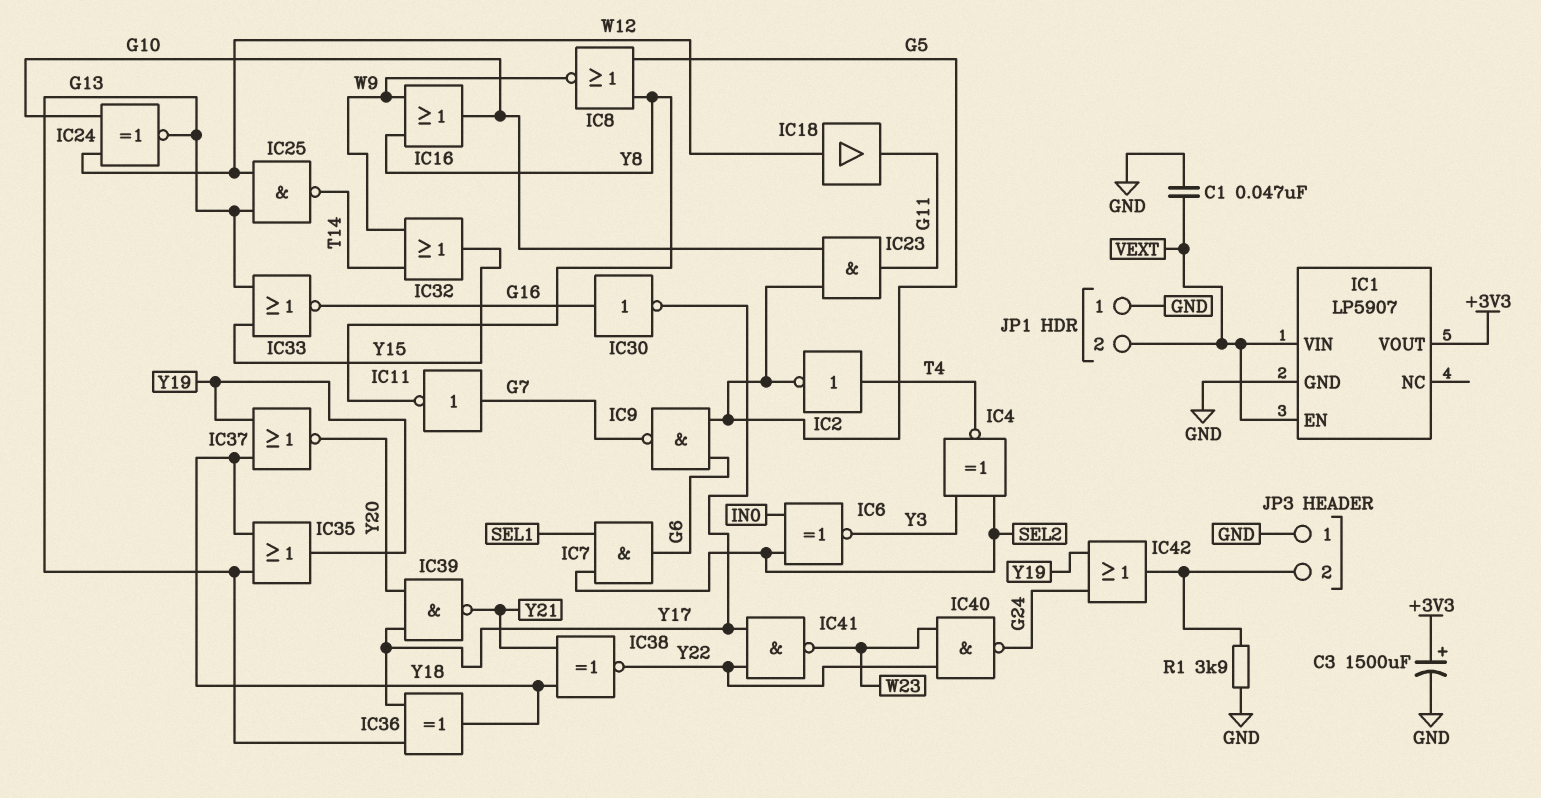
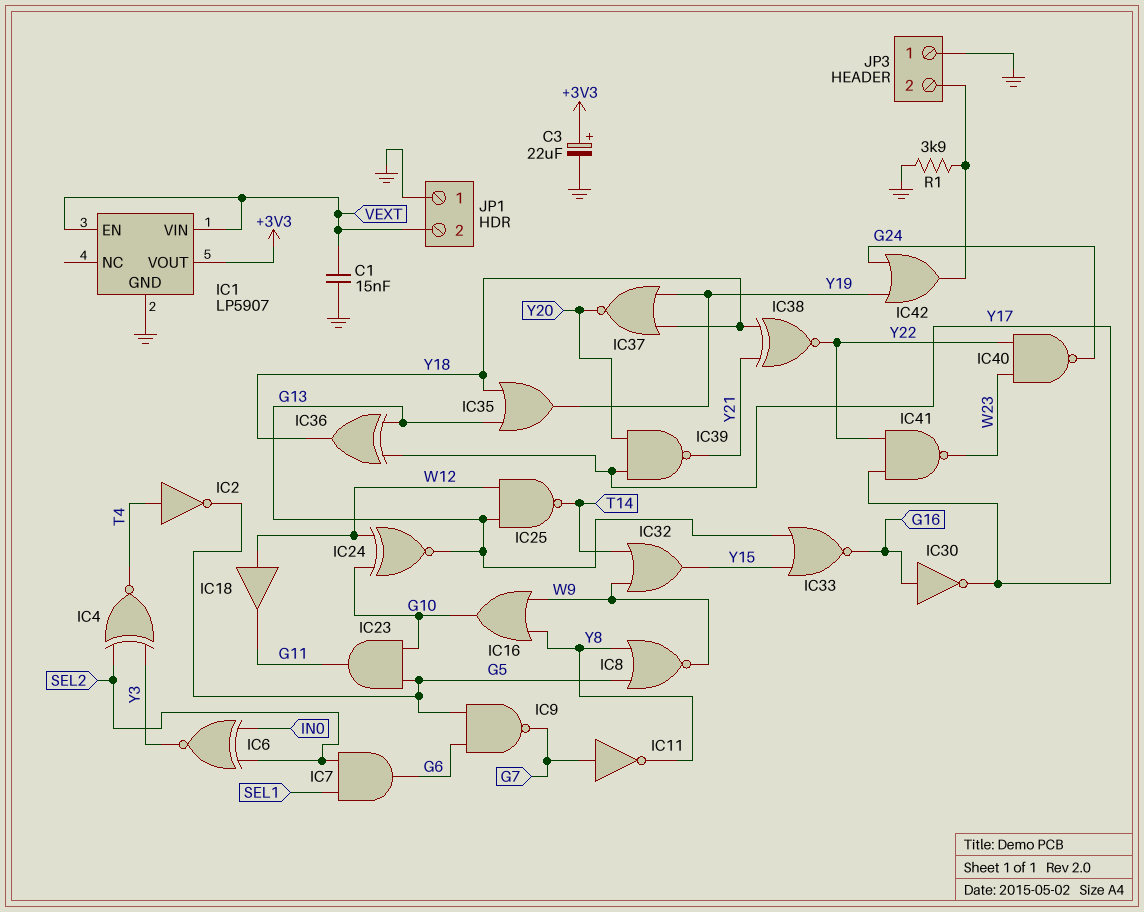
C1: 47nF (GND, VEXT) -> 15nF (GND, VEXT)
C3: 1500uF (plus +3V3, minus GND) -> 22uF (plus +3V3, minus GND)

